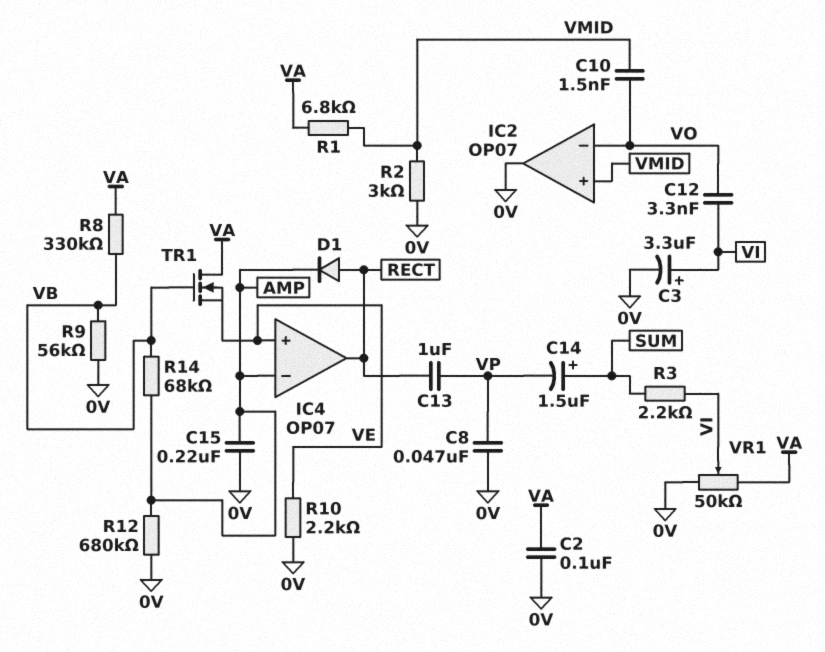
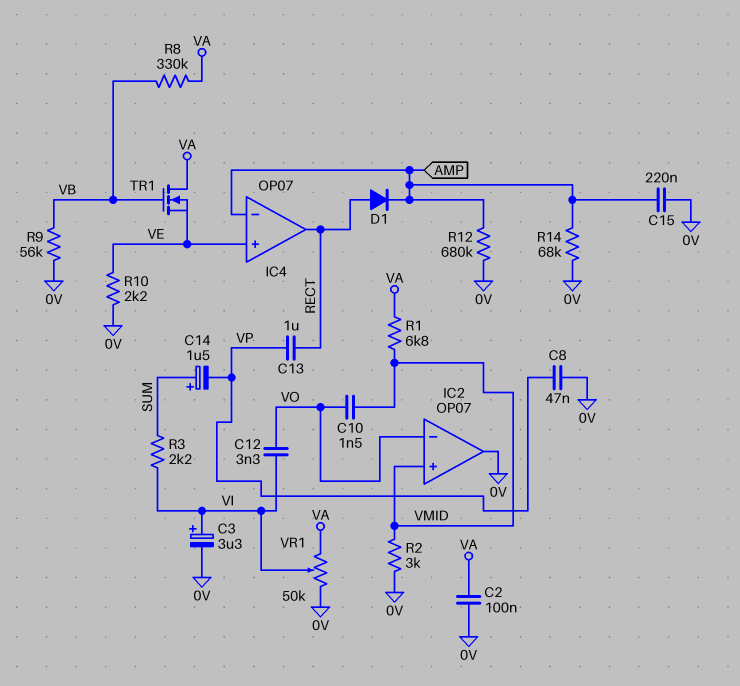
R14: 68k (AMP, VB) -> 68k (0V, AMP)

